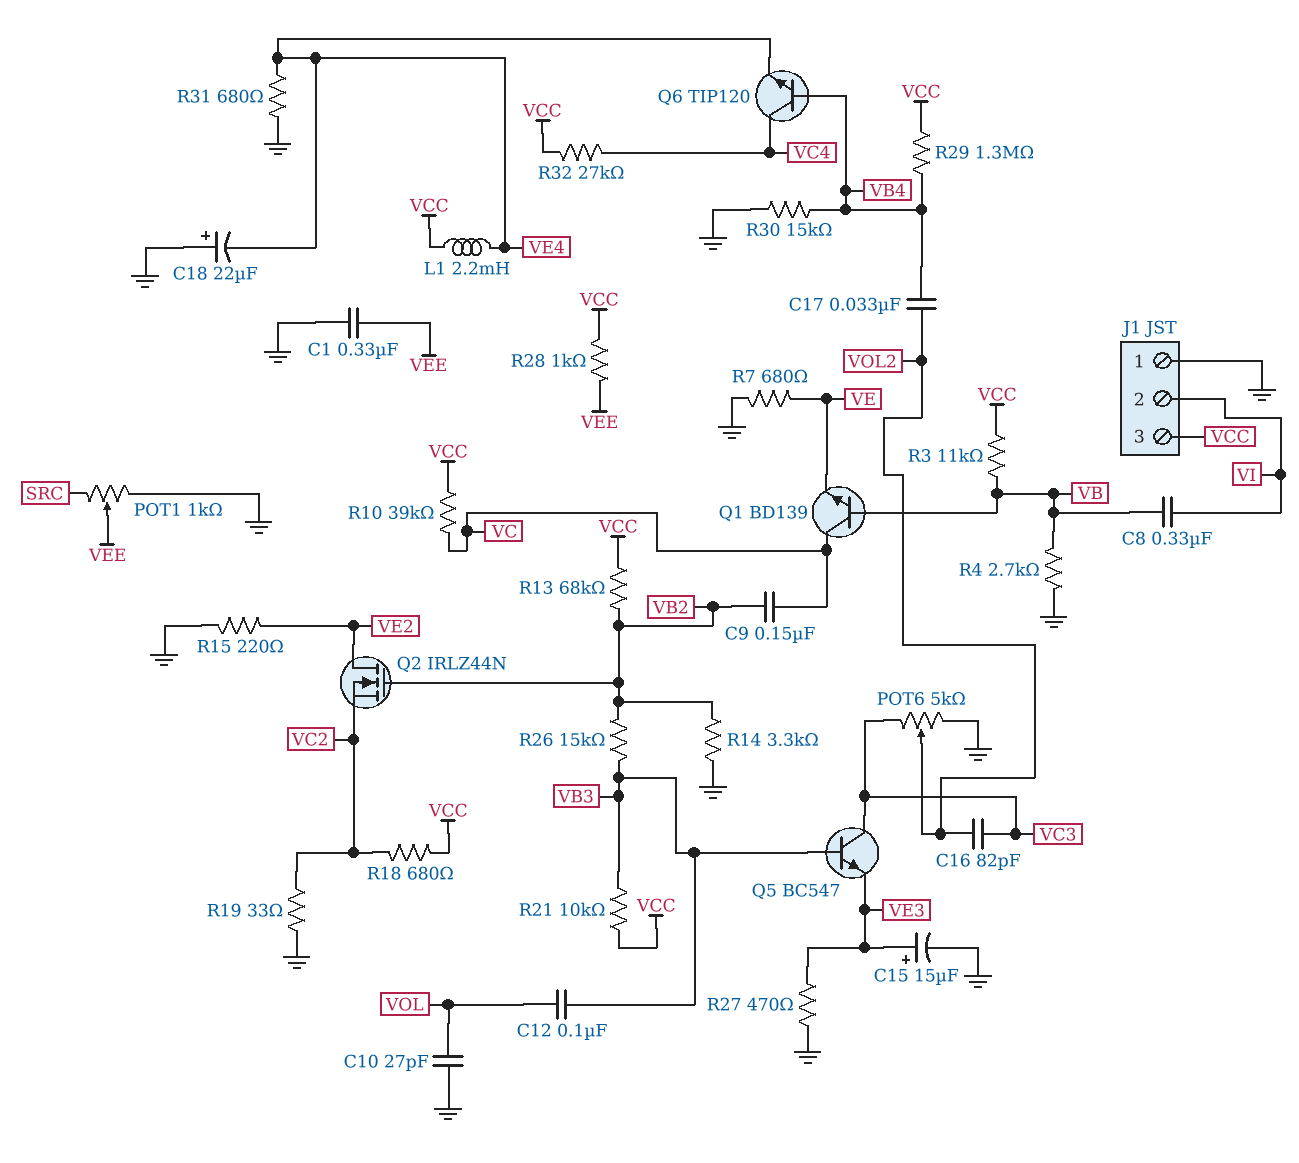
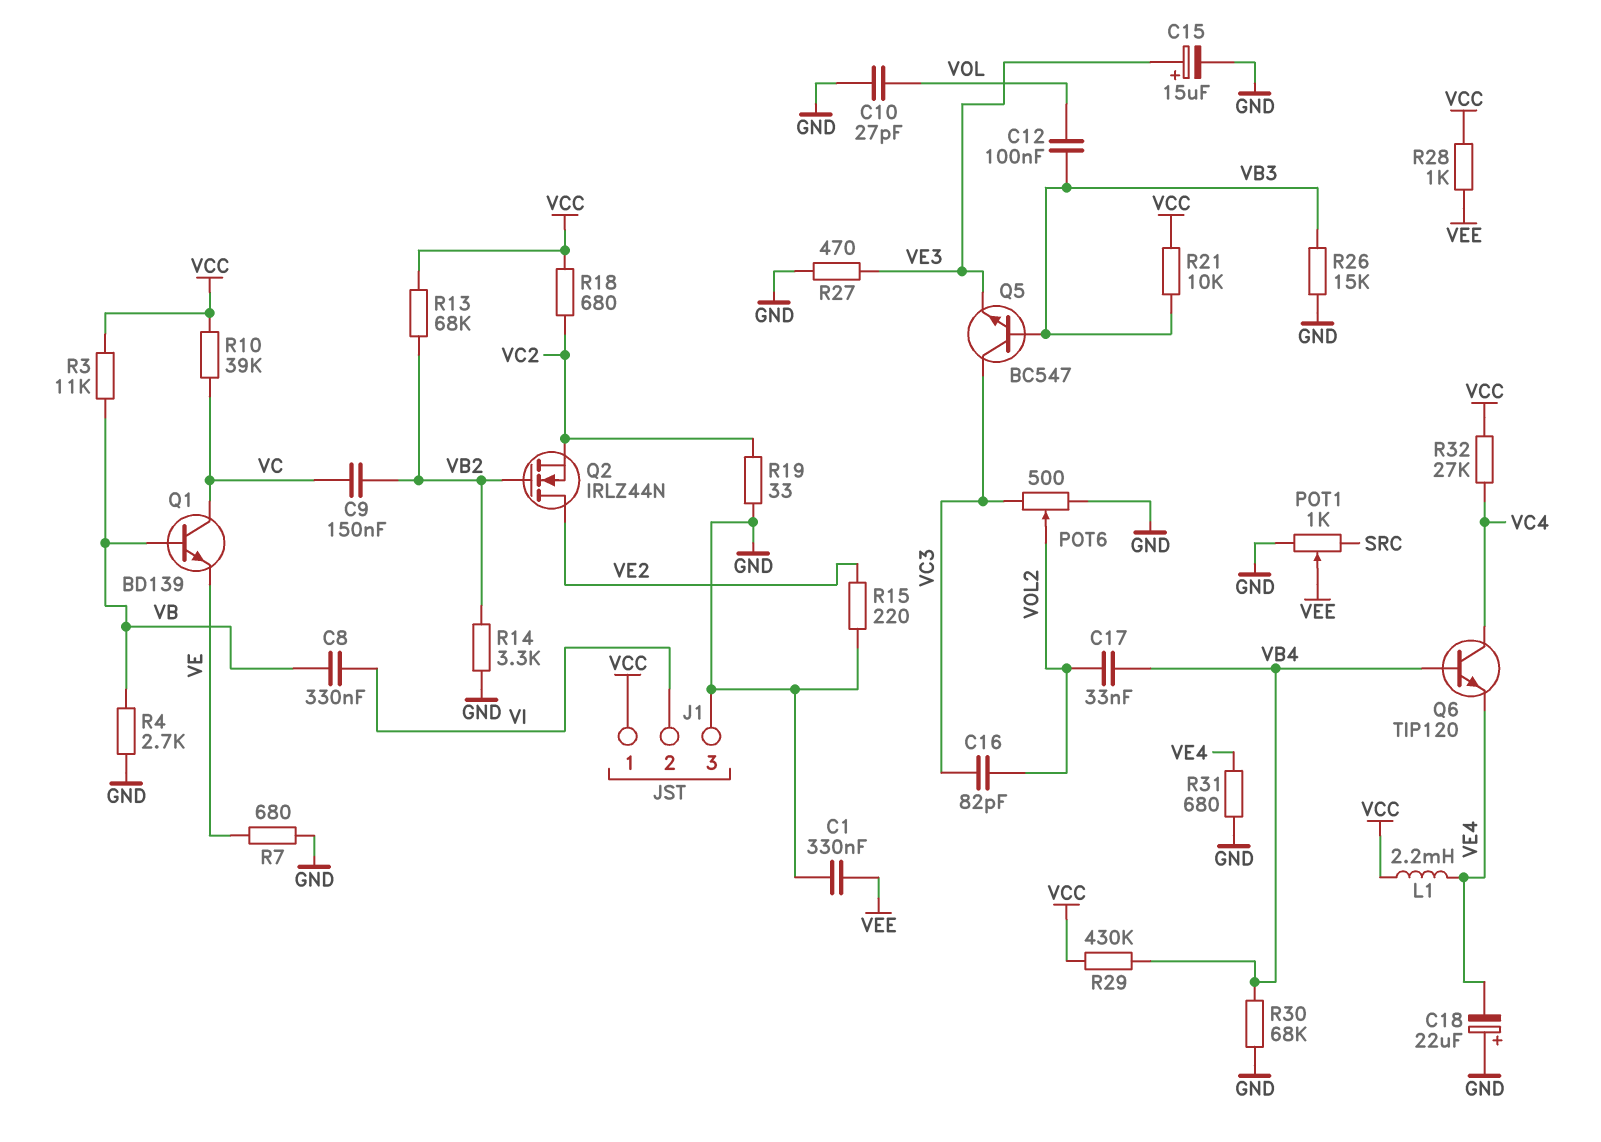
J1 pin 1: GND -> VCC
J1 pin 3: VCC -> GND
POT6: 5k (GND, VC3, wiper VOL2) -> 500 (GND, VC3, wiper VOL2)
R26: 15k (VB2, VB3) -> 15k (GND, VB3)
R29: 1.3M (VB4, VCC) -> 430k (VB4, VCC)
R30: 15k (GND, VB4) -> 68k (GND, VB4)

